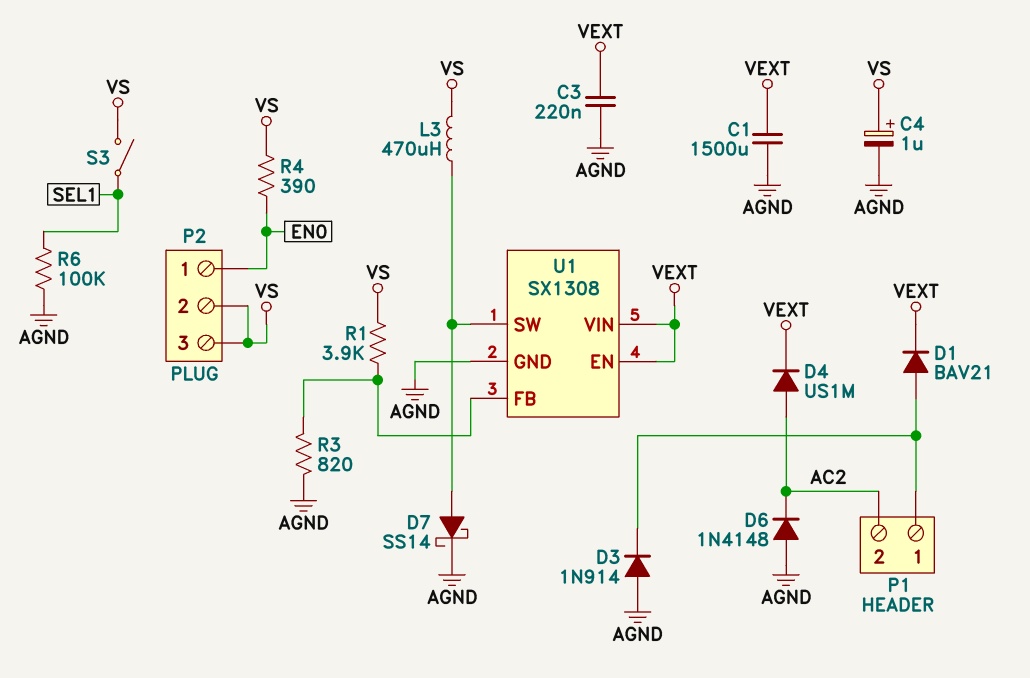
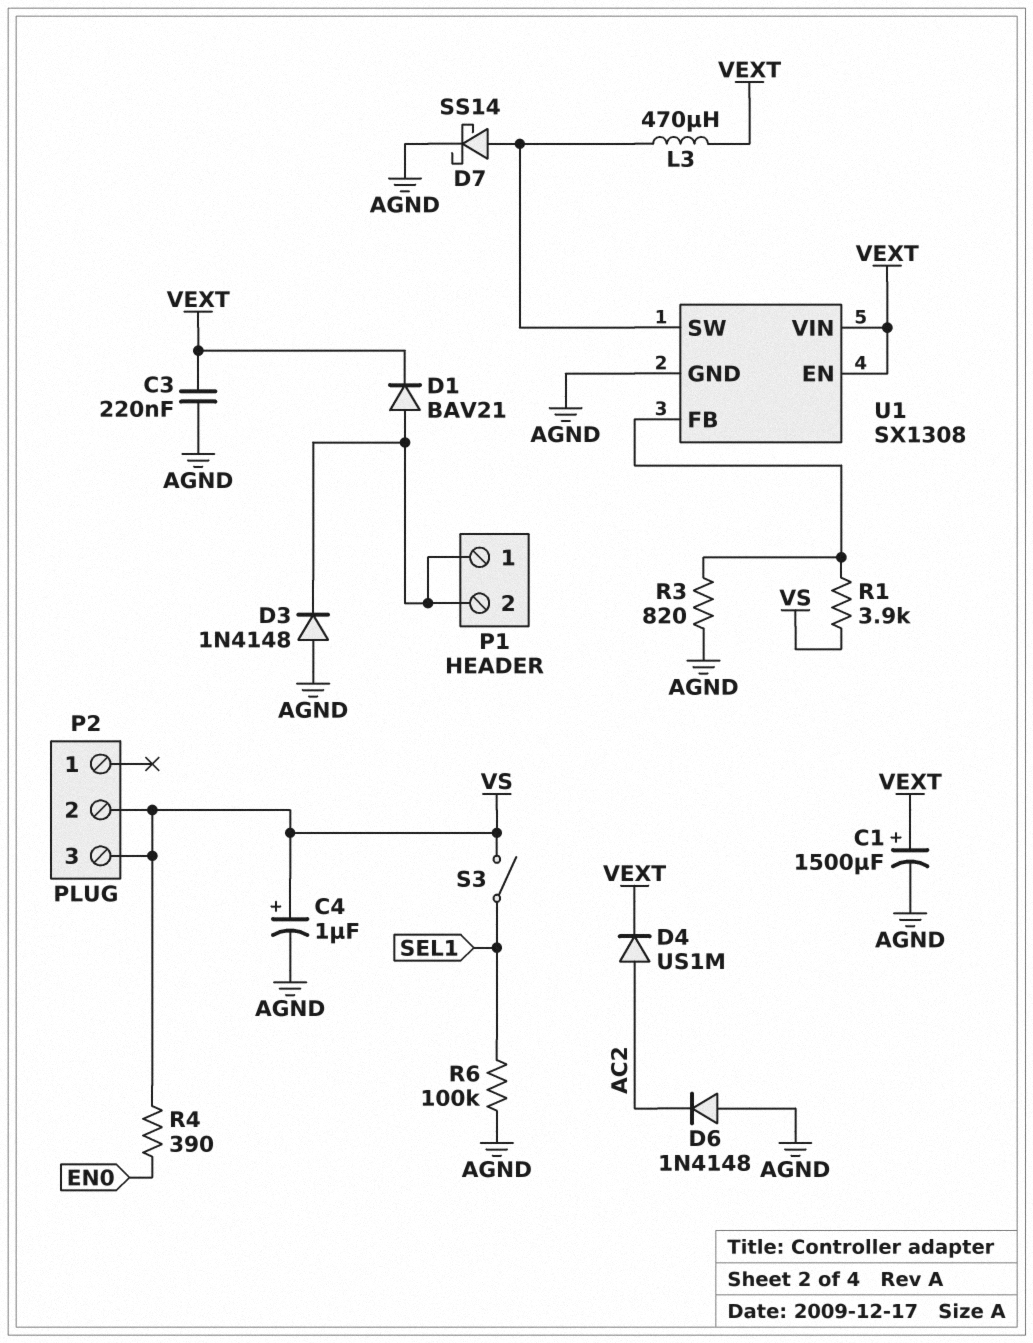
C1: 1500uF (AGND, VEXT) -> 1500uF (plus VEXT, minus AGND)
D3: diode 1N914 (A AGND, K P1/1) -> diode 1N4148 (A AGND, K P1/1)
L3: 470uH (U1/SW, VS) -> 470uH (U1/SW, VEXT)
P1 pin 2: AC2 -> P1/1
P2 pin 1: EN0 -> none

